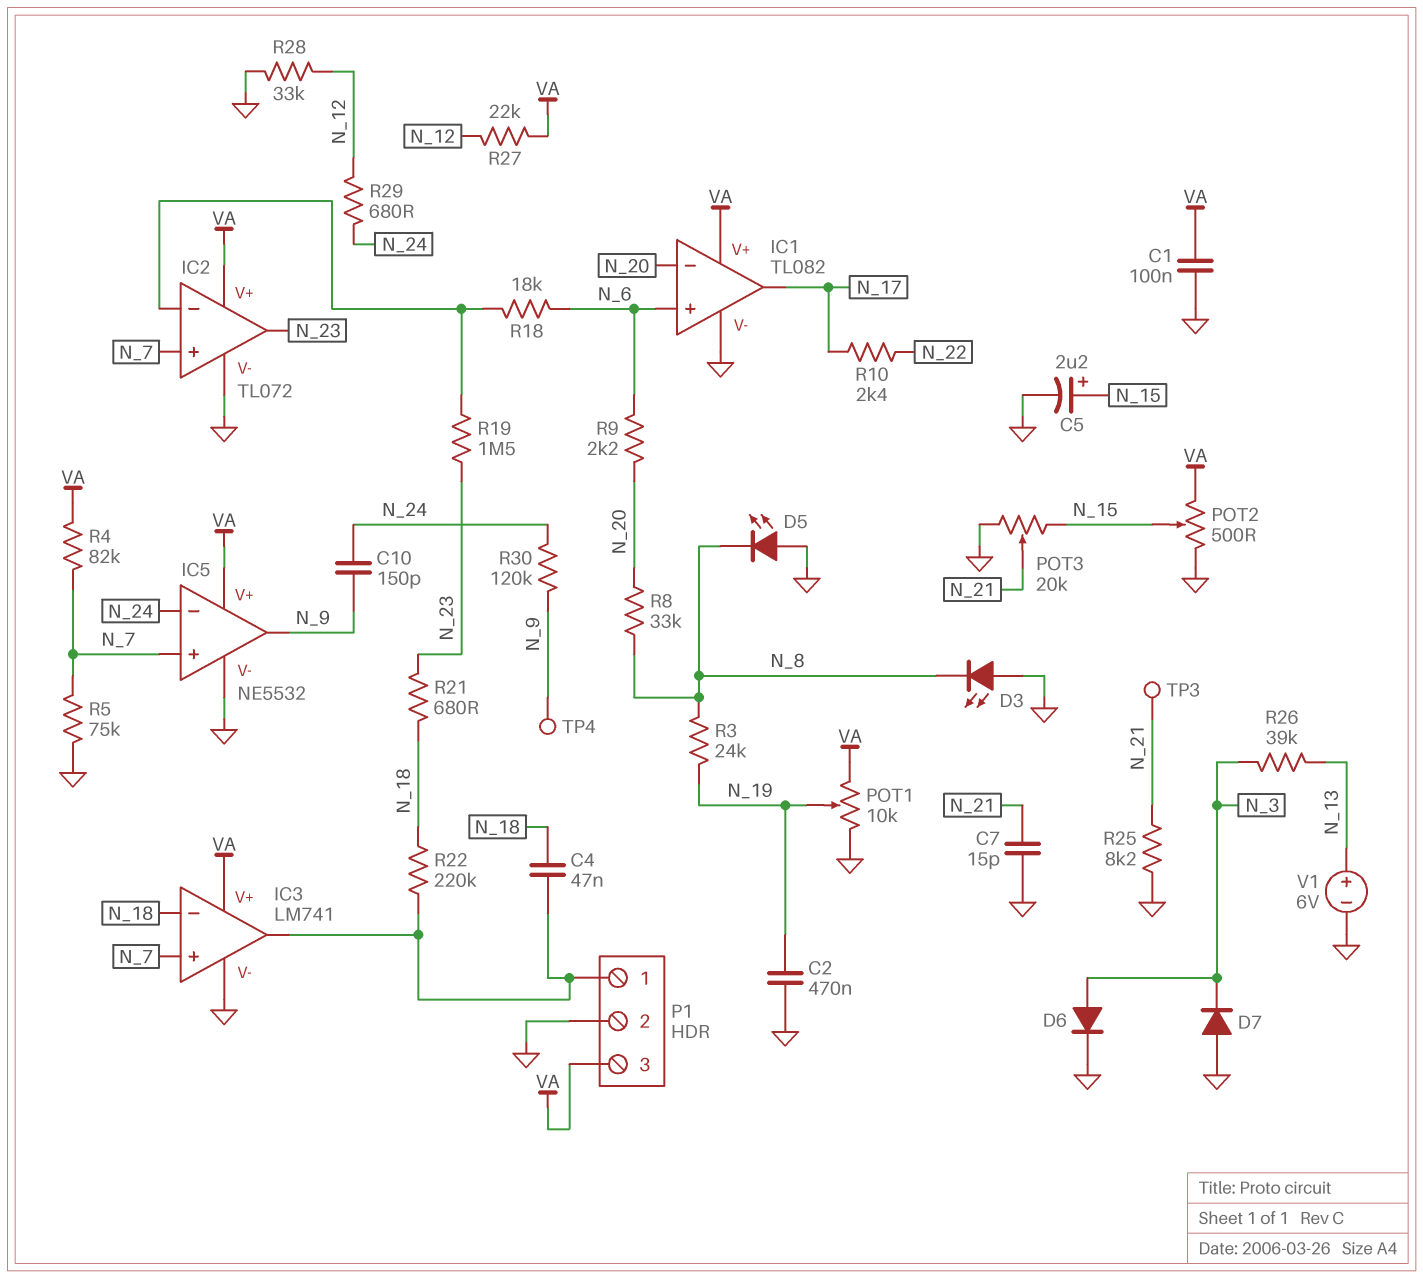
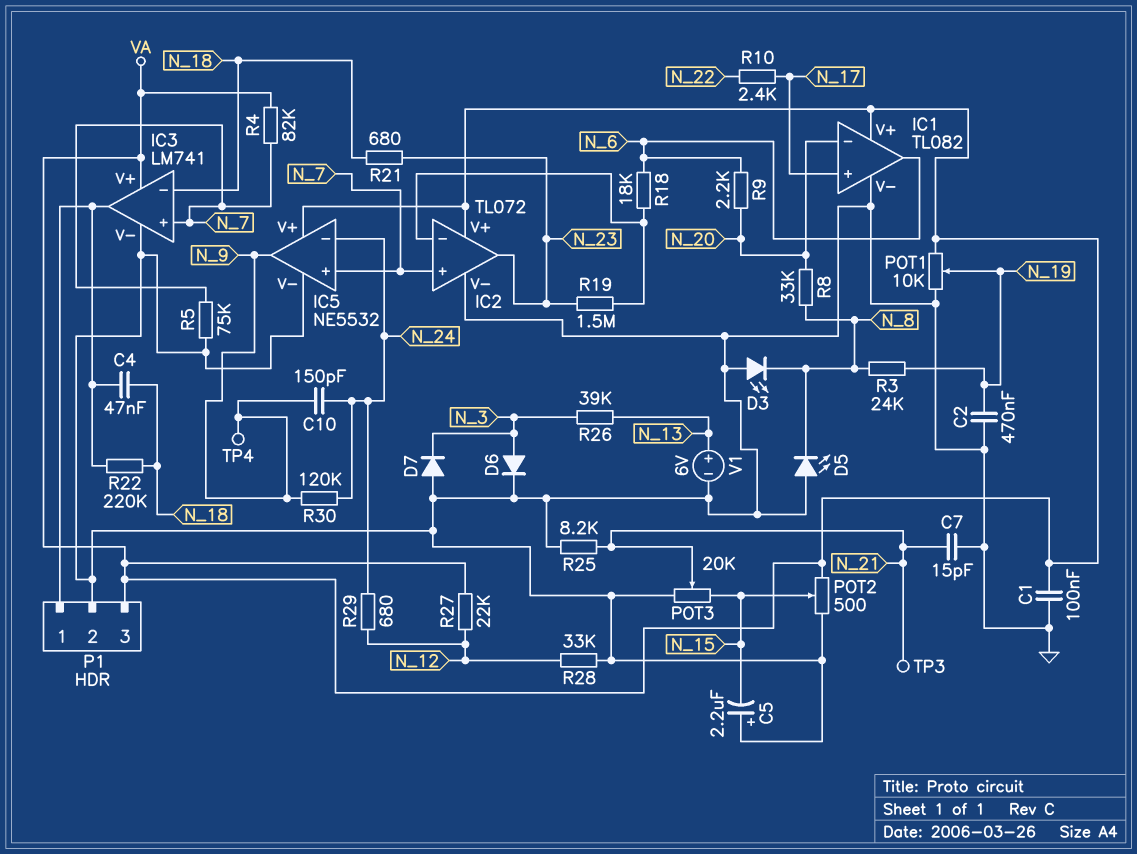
C5: 2.2uF (plus N_15, minus GND) -> 2.2uF (plus GND, minus N_15)
IC1 pin in+: N_6 -> N_17
IC1 pin out: N_17 -> N_6

